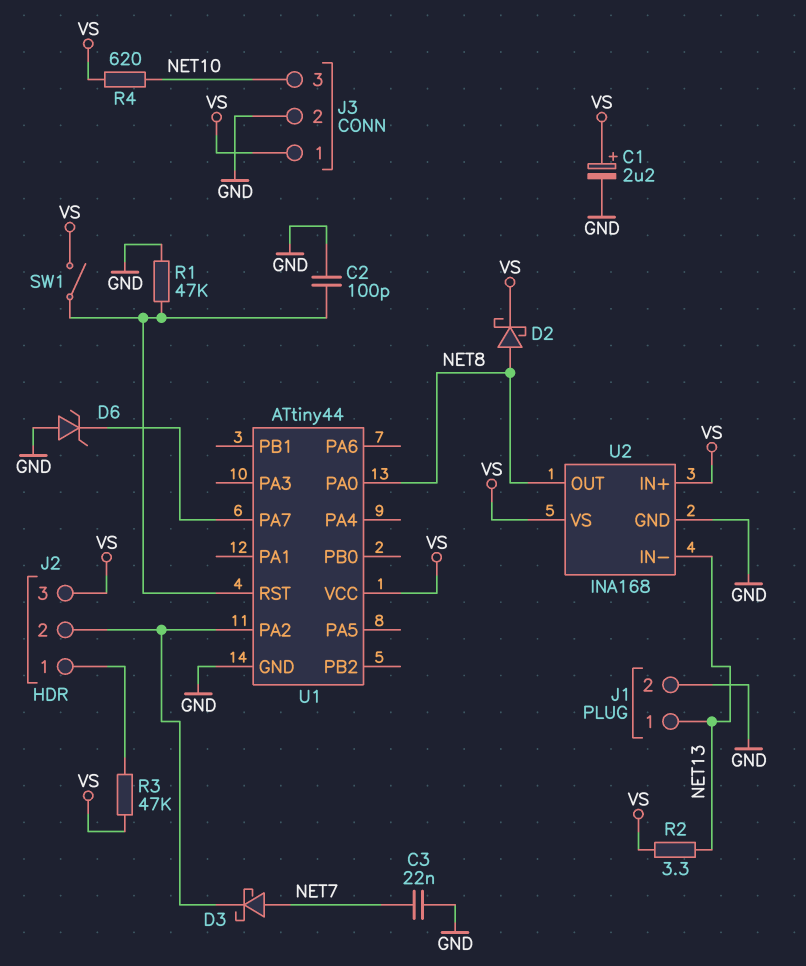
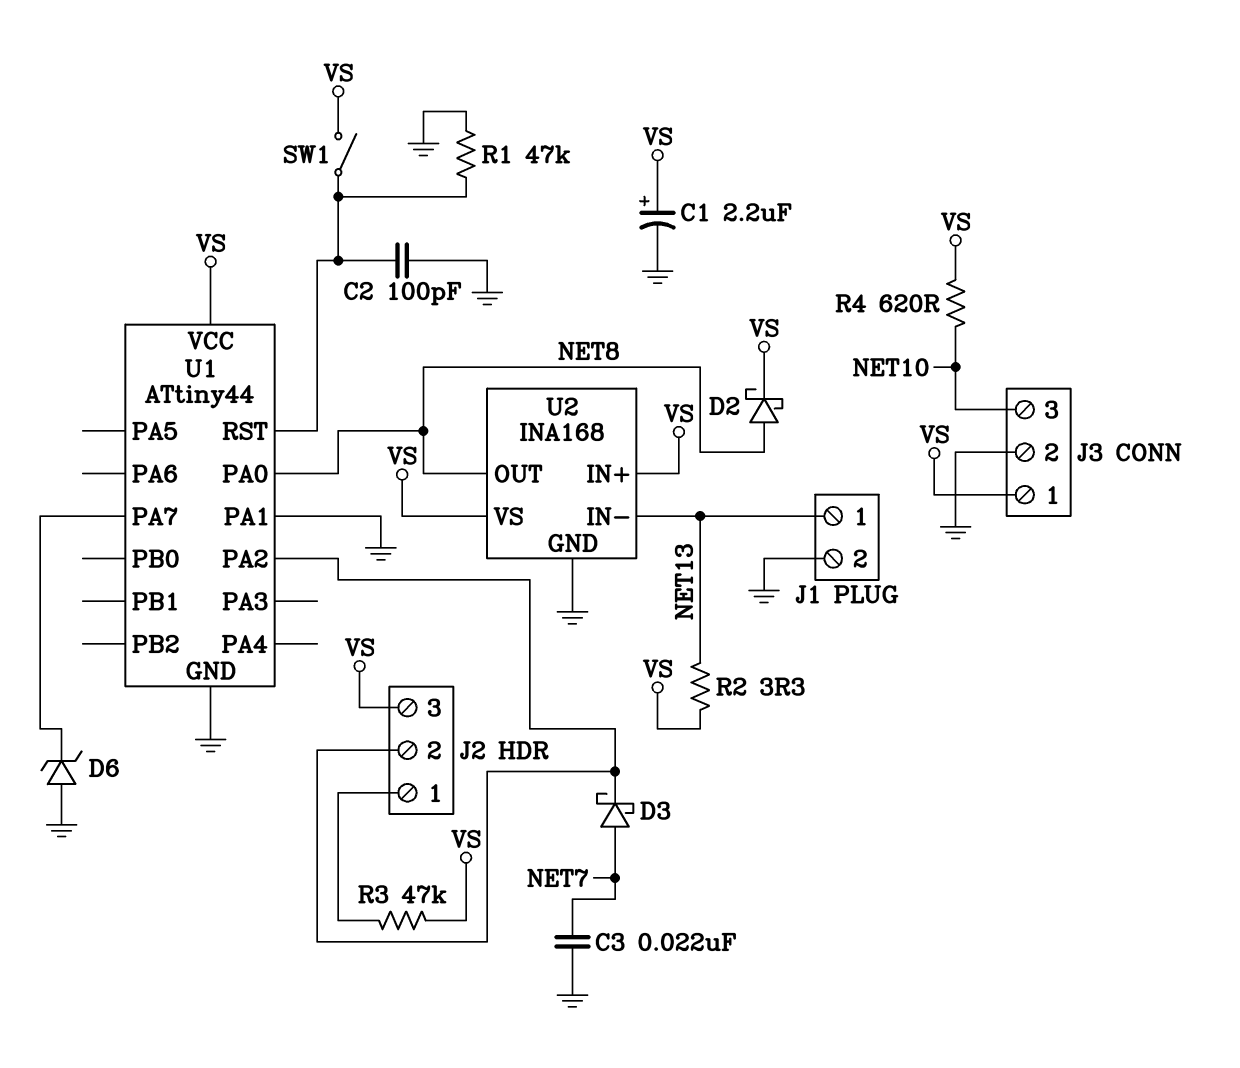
U1 pin PA1: none -> GND

